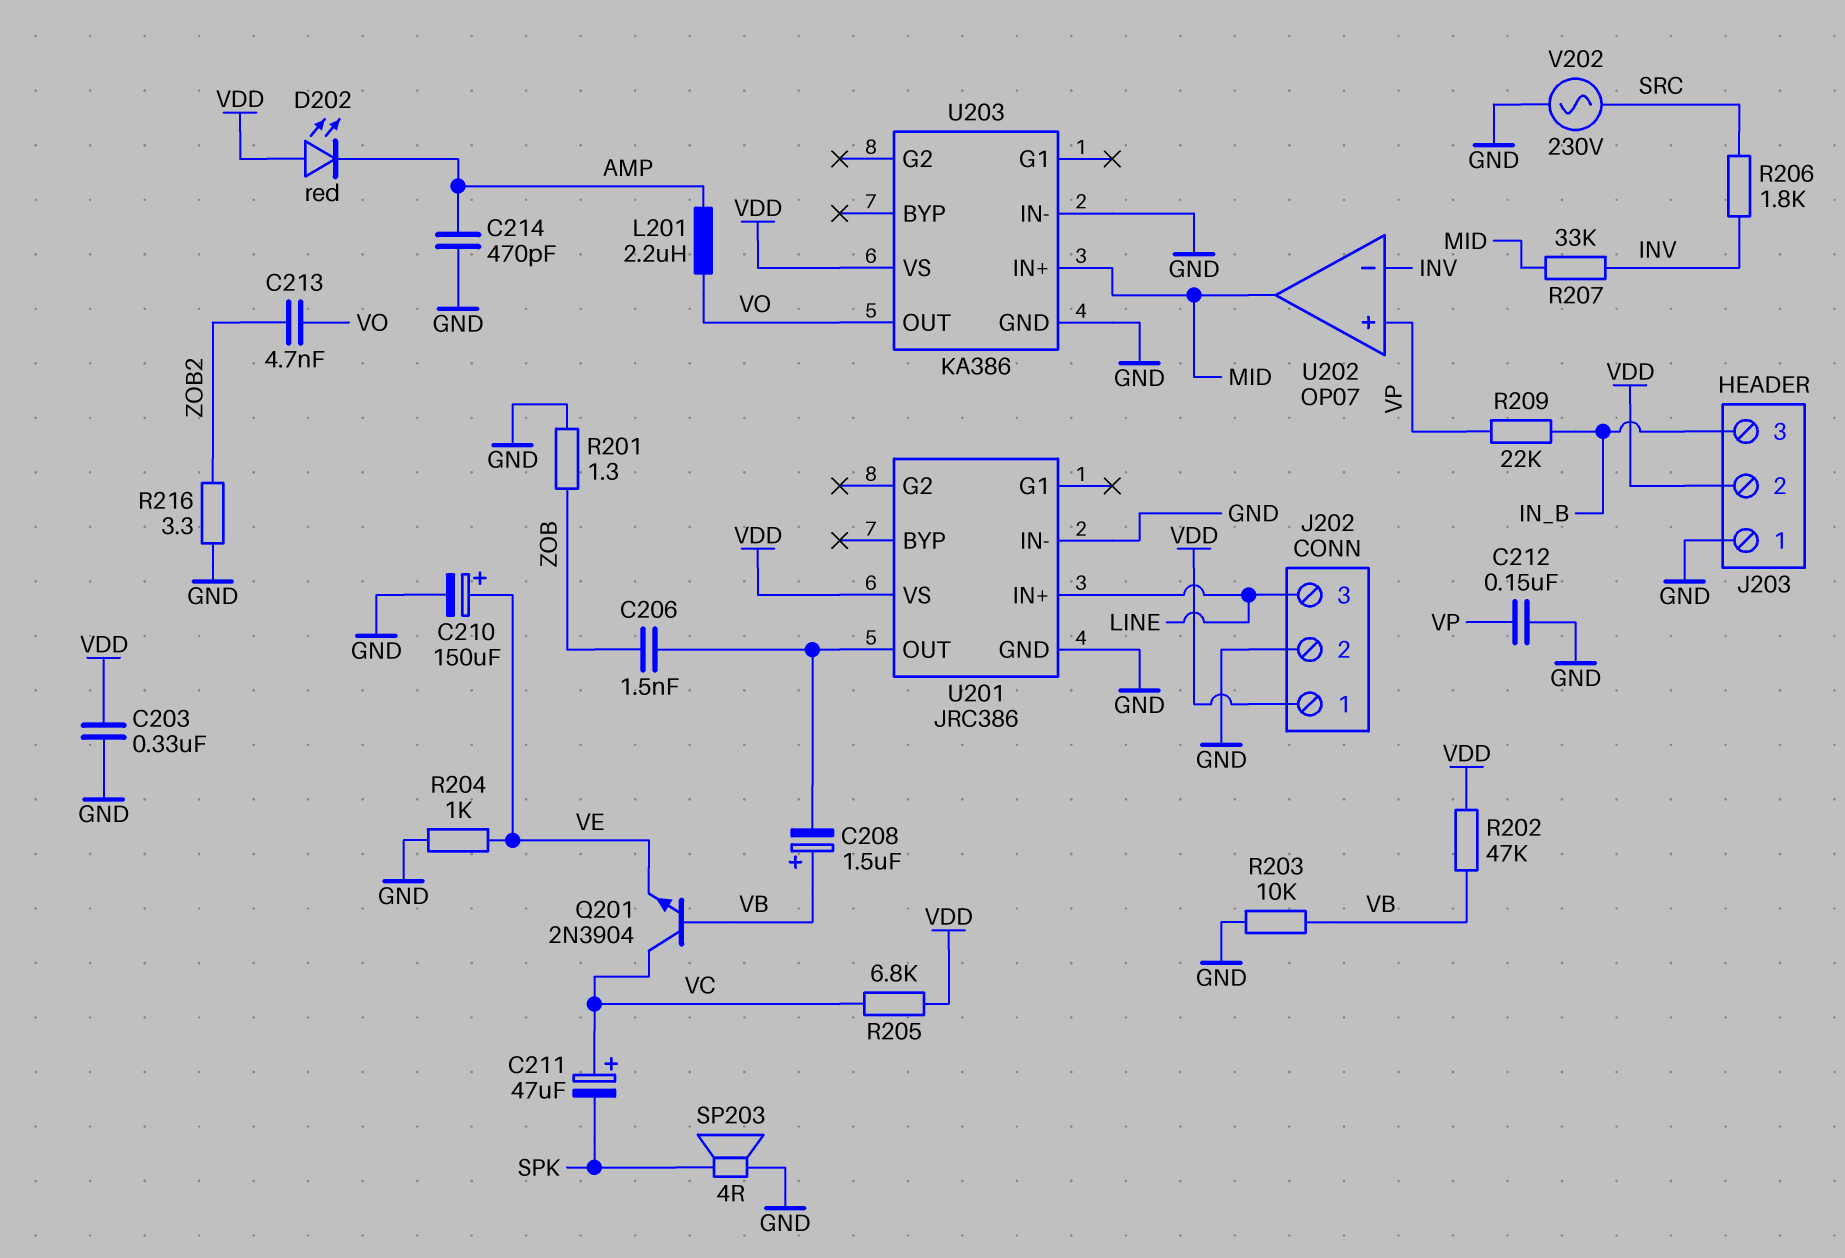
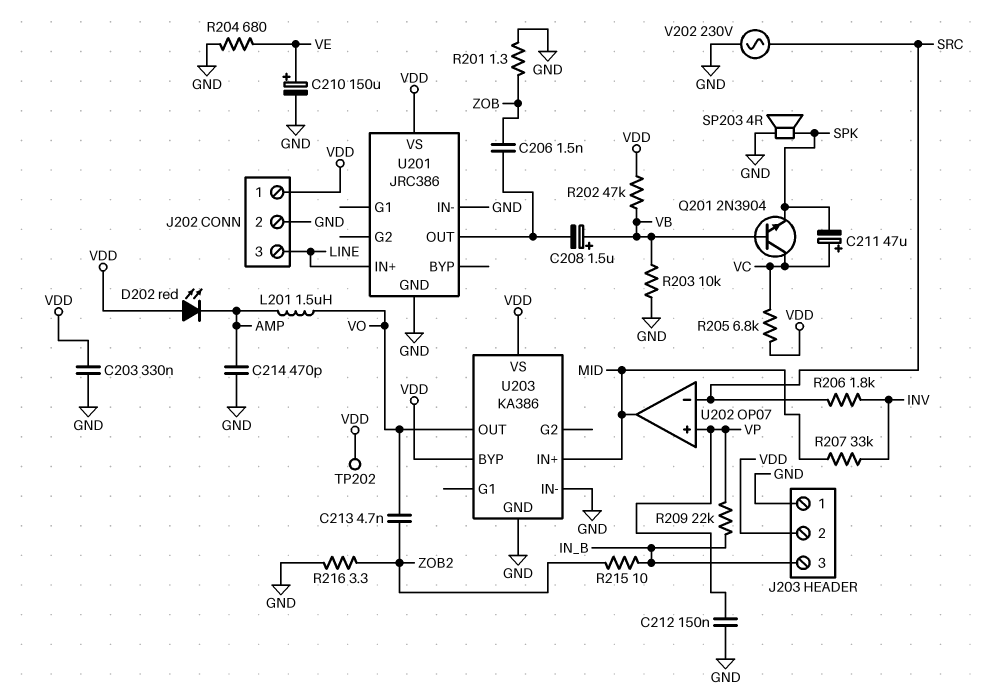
L201: 2.2uH (AMP, VO) -> 1.5uH (AMP, VO)
Q201: NPN 2N3904 (B VB, C VC, E VE) -> NPN 2N3904 (B VB, C VC, E SPK)
R204: 1k (GND, VE) -> 680 (GND, VE)
R215: none -> 10 (IN_B, ZOB2)
TP202: none -> test point (VDD)
U202 pin in-: INV -> SRC
U203 pin BYP: none -> VDD

